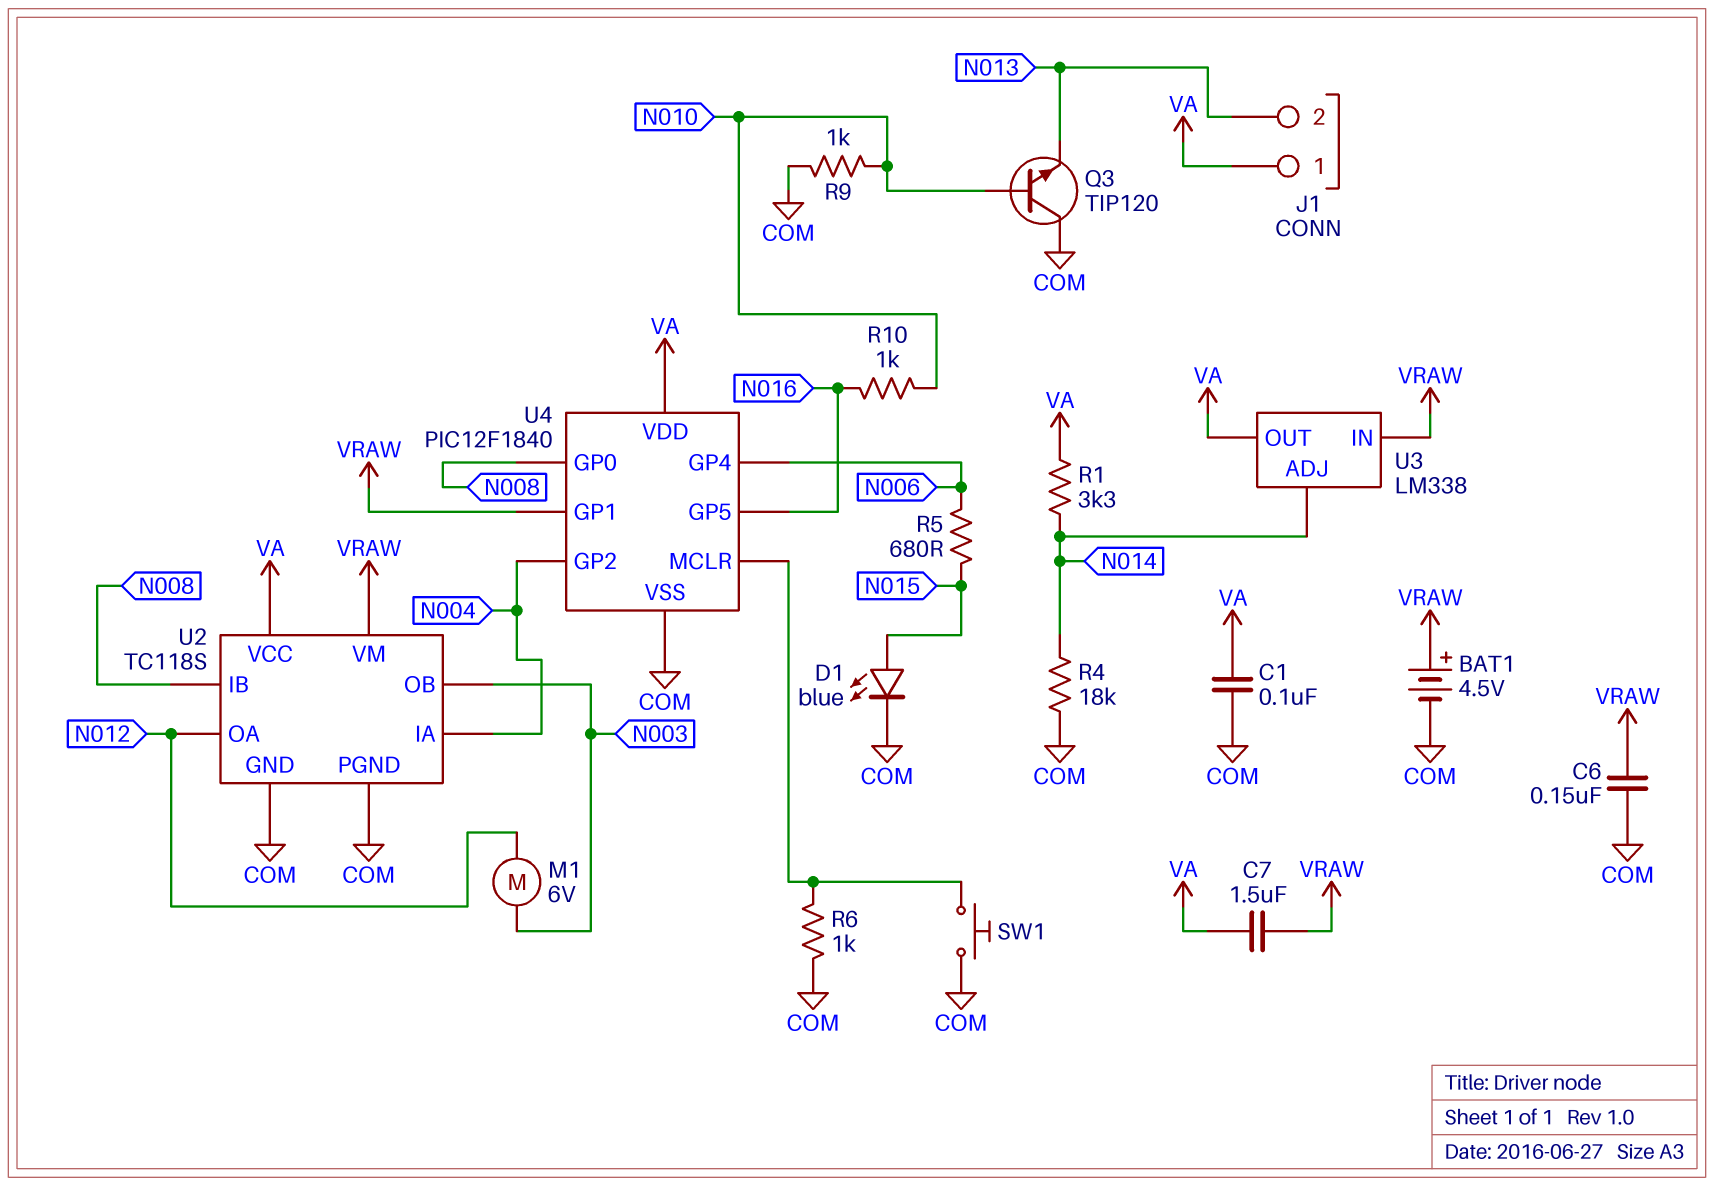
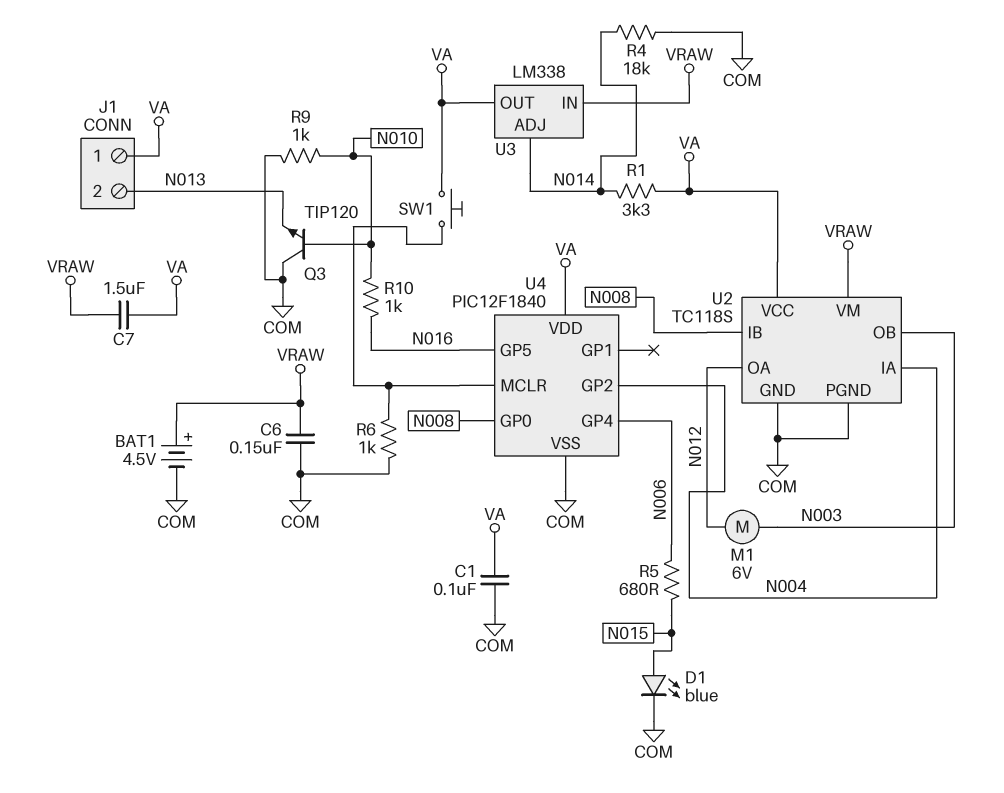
SW1: button (COM, U4/MCLR) -> button (U4/MCLR, VA)
U4 pin GP1: VRAW -> none

